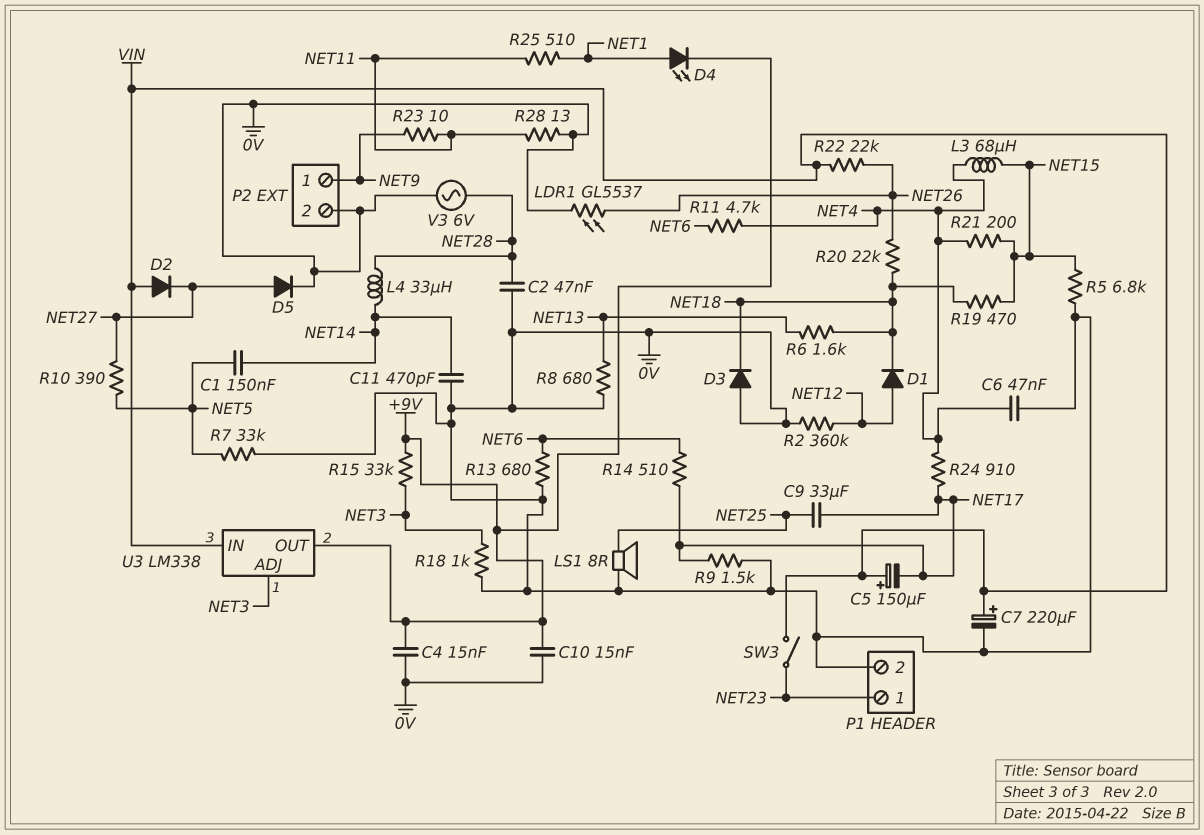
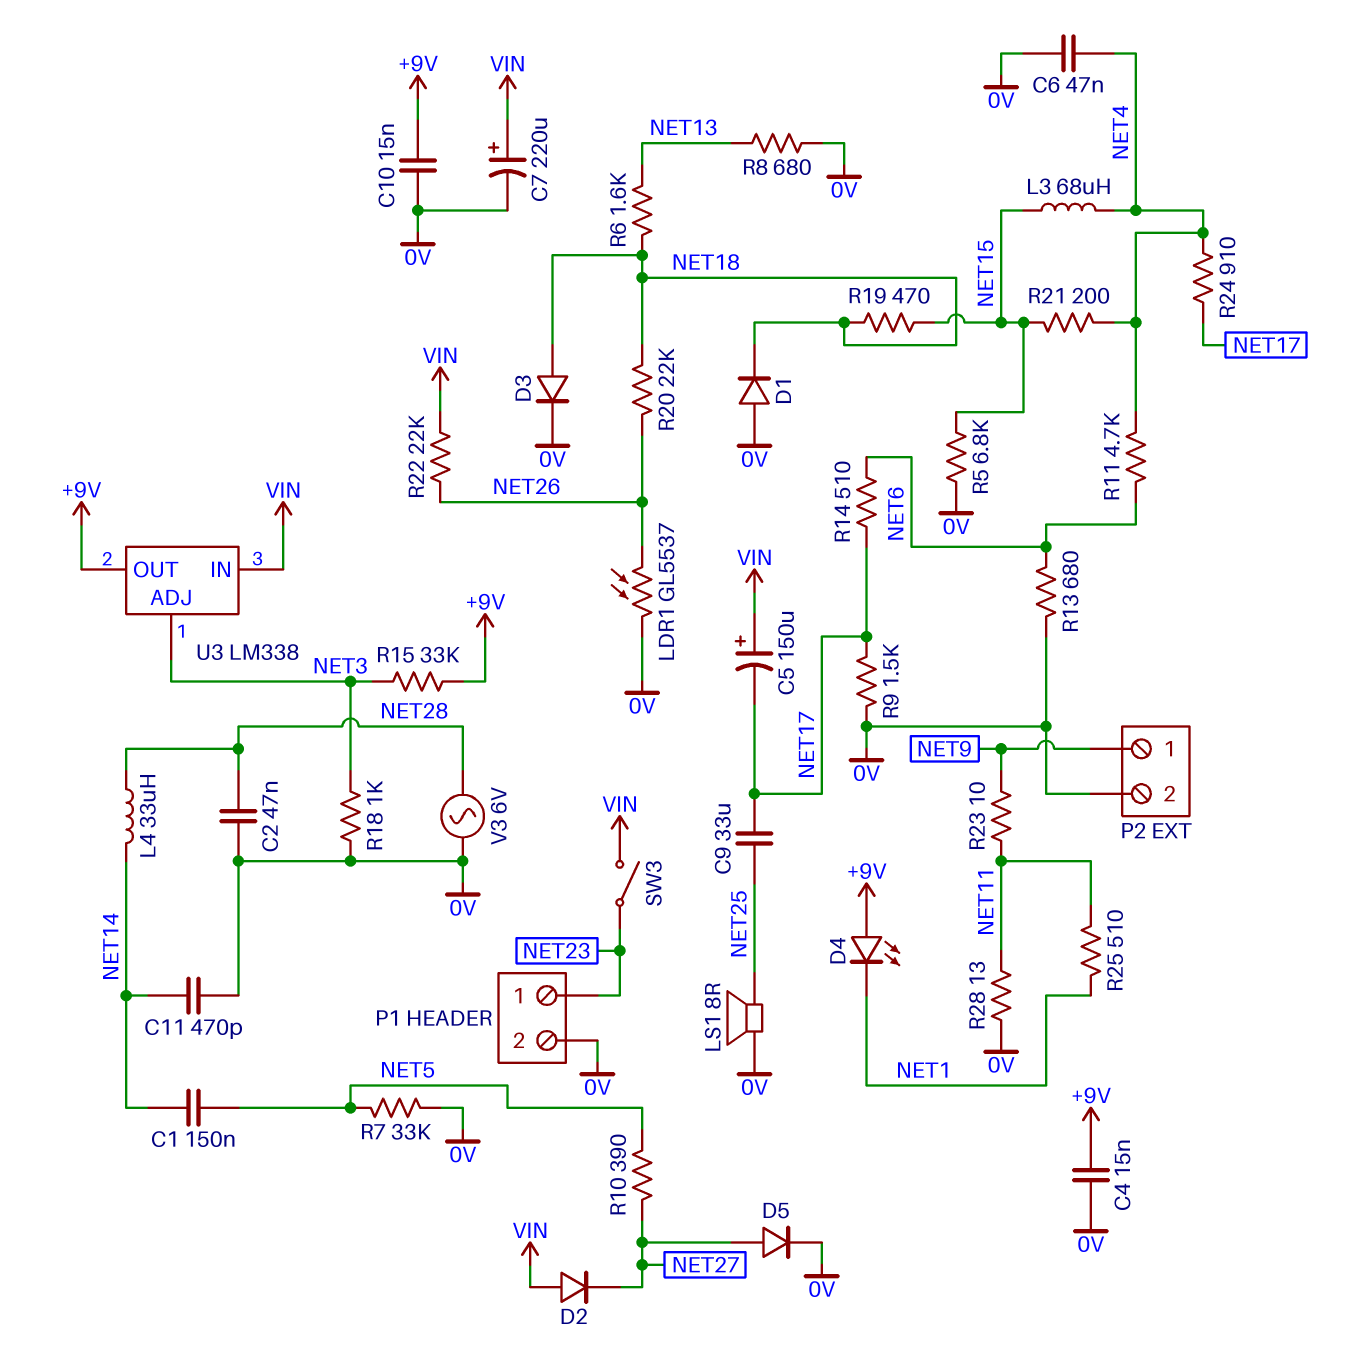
D1: diode (A NET12, K NET18) -> diode (A 0V, K NET18)
D3: diode (A 0V, K NET18) -> diode (A NET18, K 0V)
D4: LED (A NET1, K +9V) -> LED (A +9V, K NET1)
R2: 360k (0V, NET12) -> none

